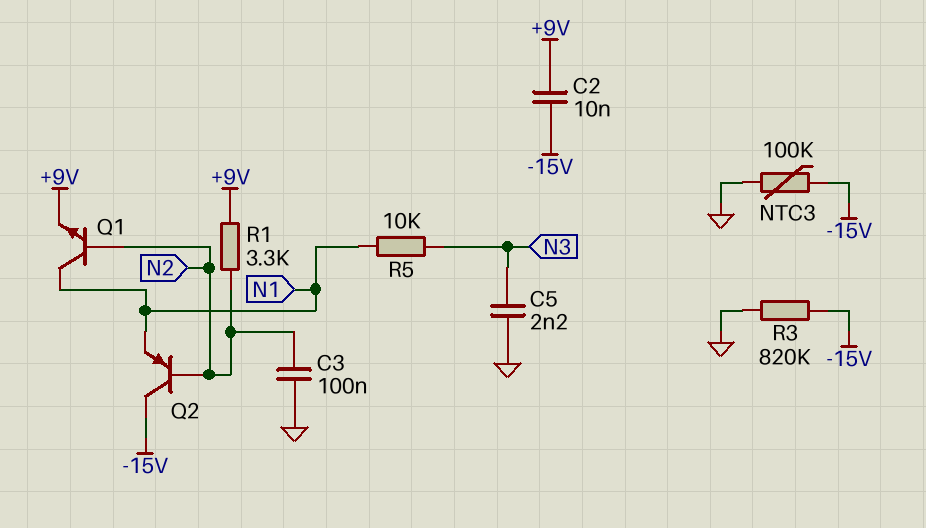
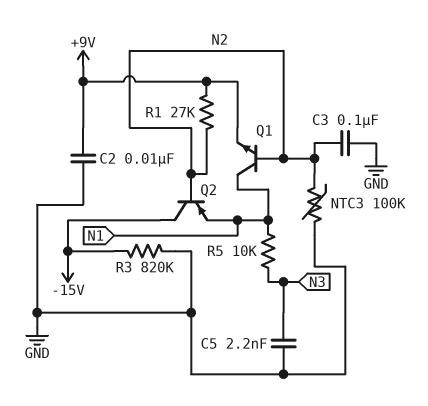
C2: 10nF (+9V, -15V) -> 10nF (+9V, GND)
NTC3: 100k (-15V, GND) -> 100k (GND, N2)
R1: 3.3k (+9V, N2) -> 27k (+9V, N2)

